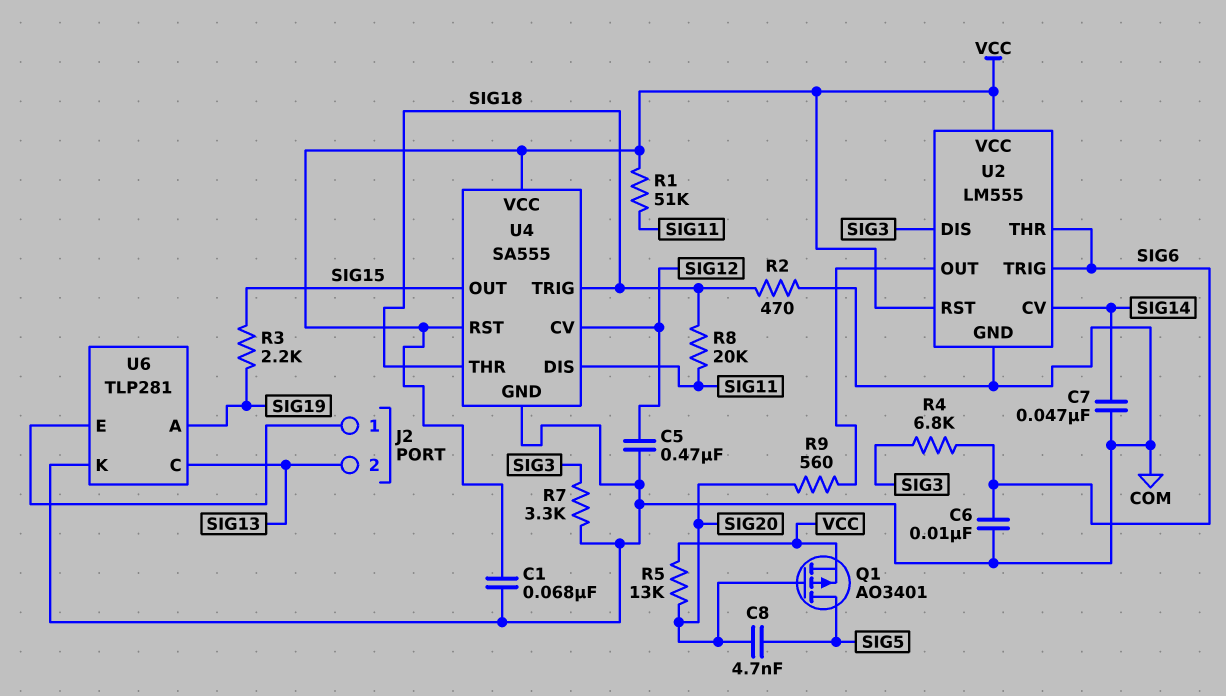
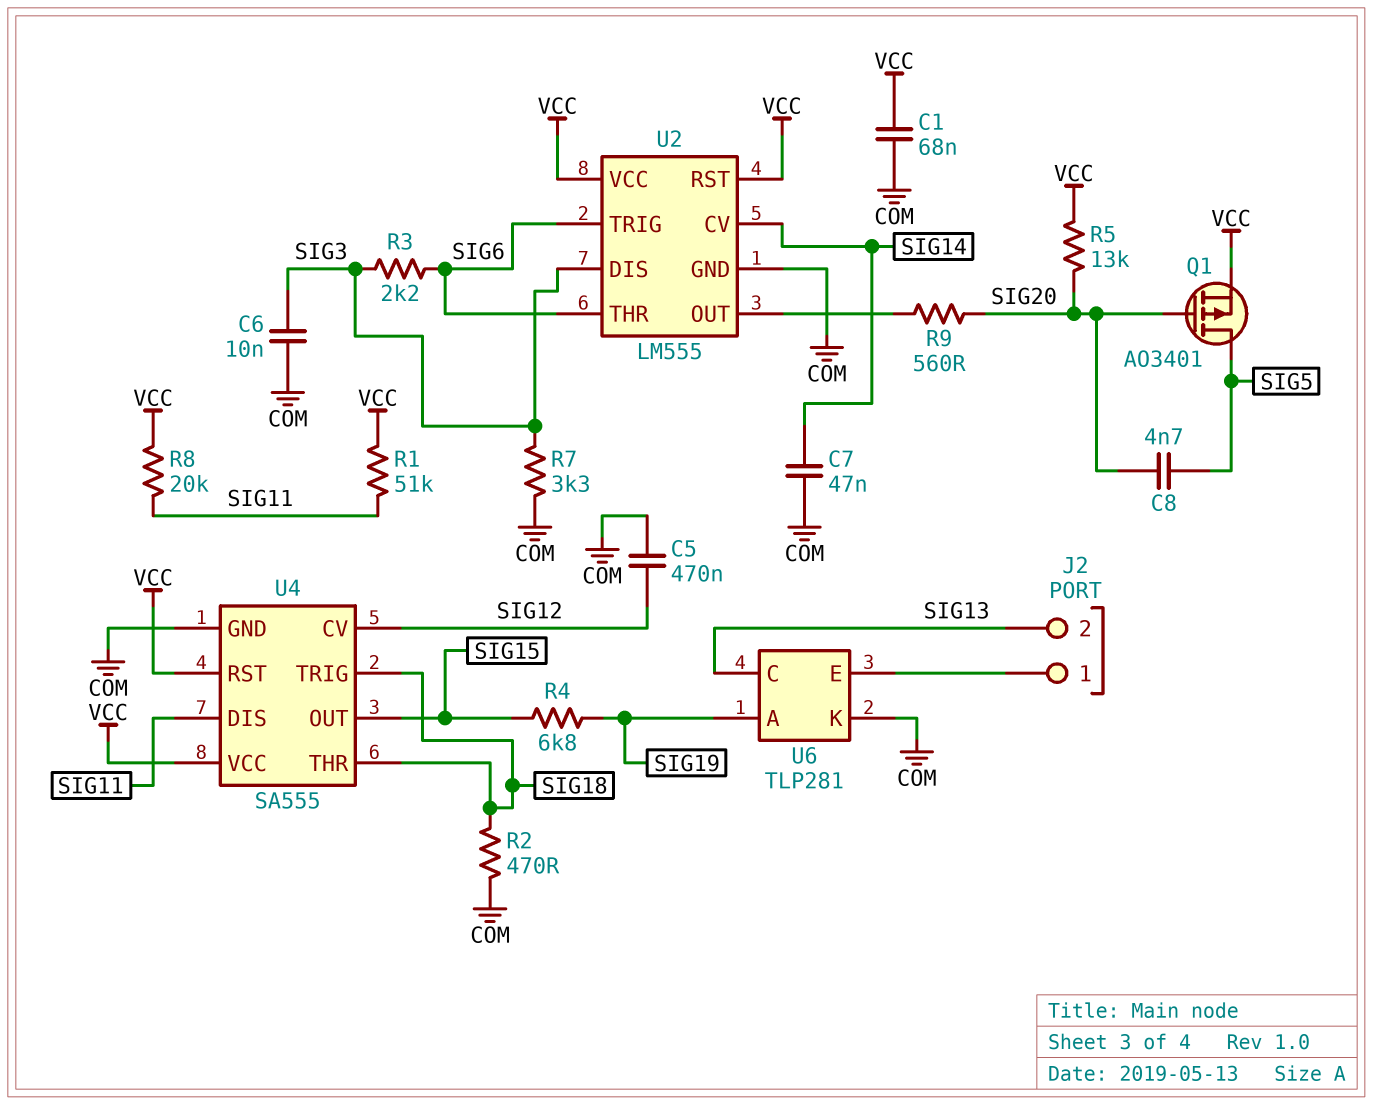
C6: 10nF (COM, SIG6) -> 10nF (COM, SIG3)
R3: 2.2k (SIG15, SIG19) -> 2.2k (SIG3, SIG6)
R4: 6.8k (SIG3, SIG6) -> 6.8k (SIG15, SIG19)
R8: 20k (SIG11, SIG18) -> 20k (SIG11, VCC)

